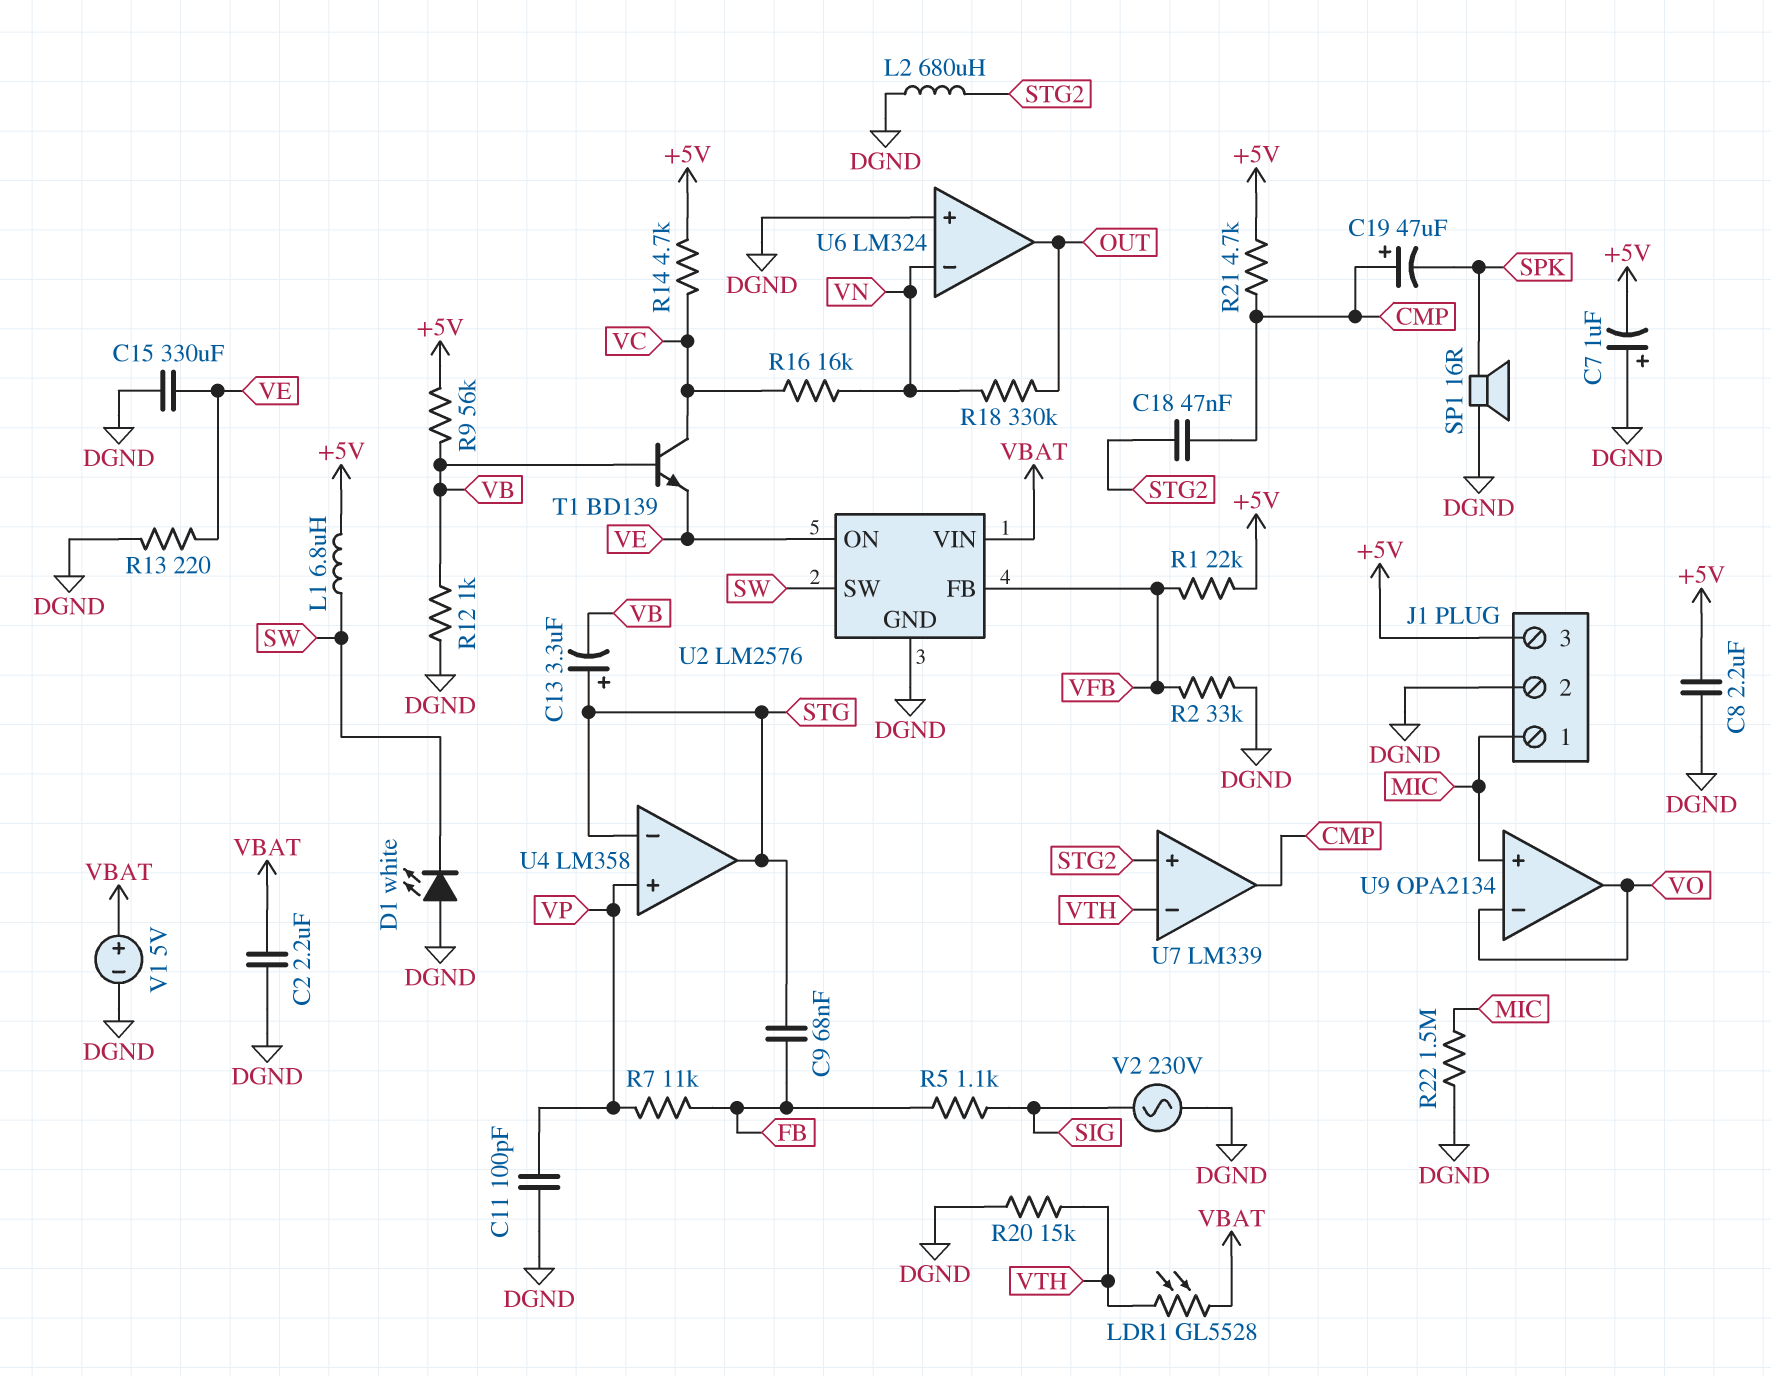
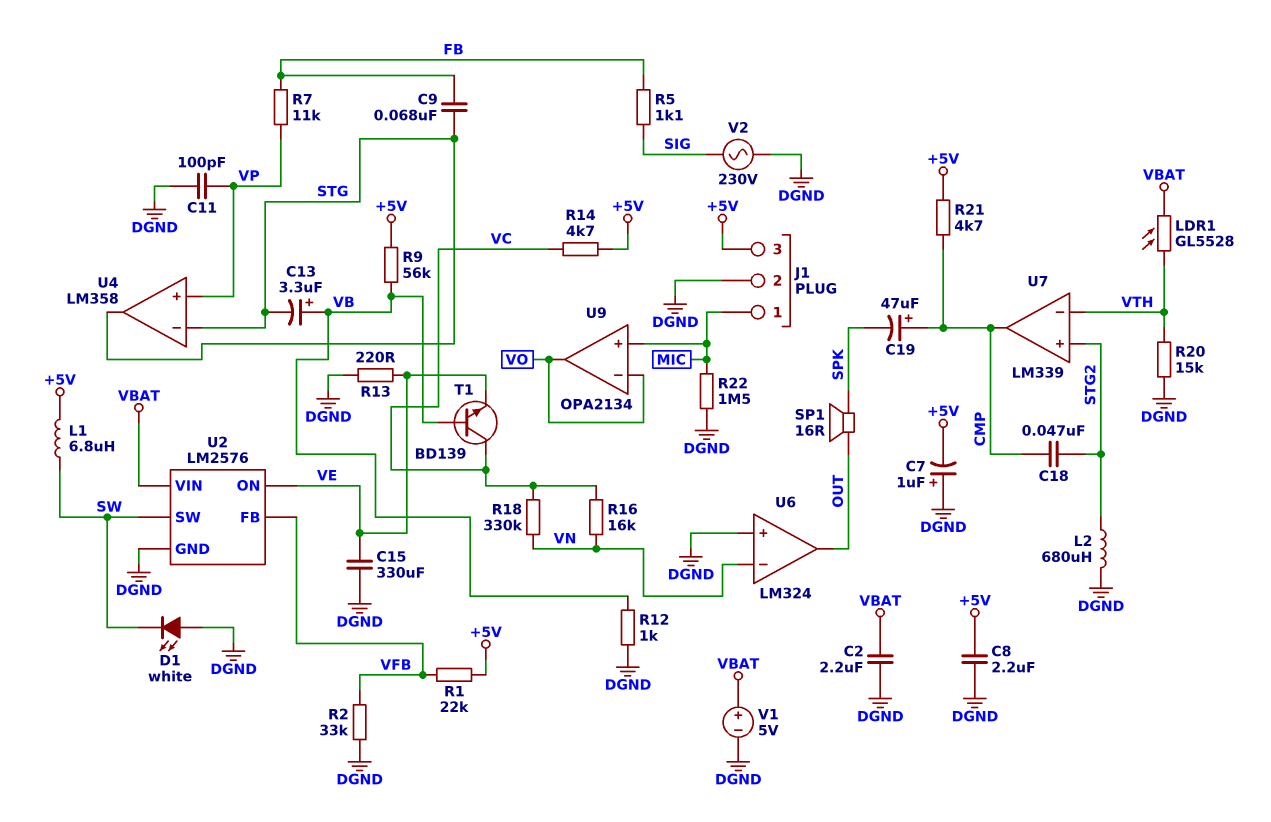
C13: 3.3uF (plus STG, minus VB) -> 3.3uF (plus VB, minus STG)
R18: 330k (OUT, VN) -> 330k (VC, VN)
SP1: speaker 16R (DGND, SPK) -> speaker 16R (OUT, SPK)

